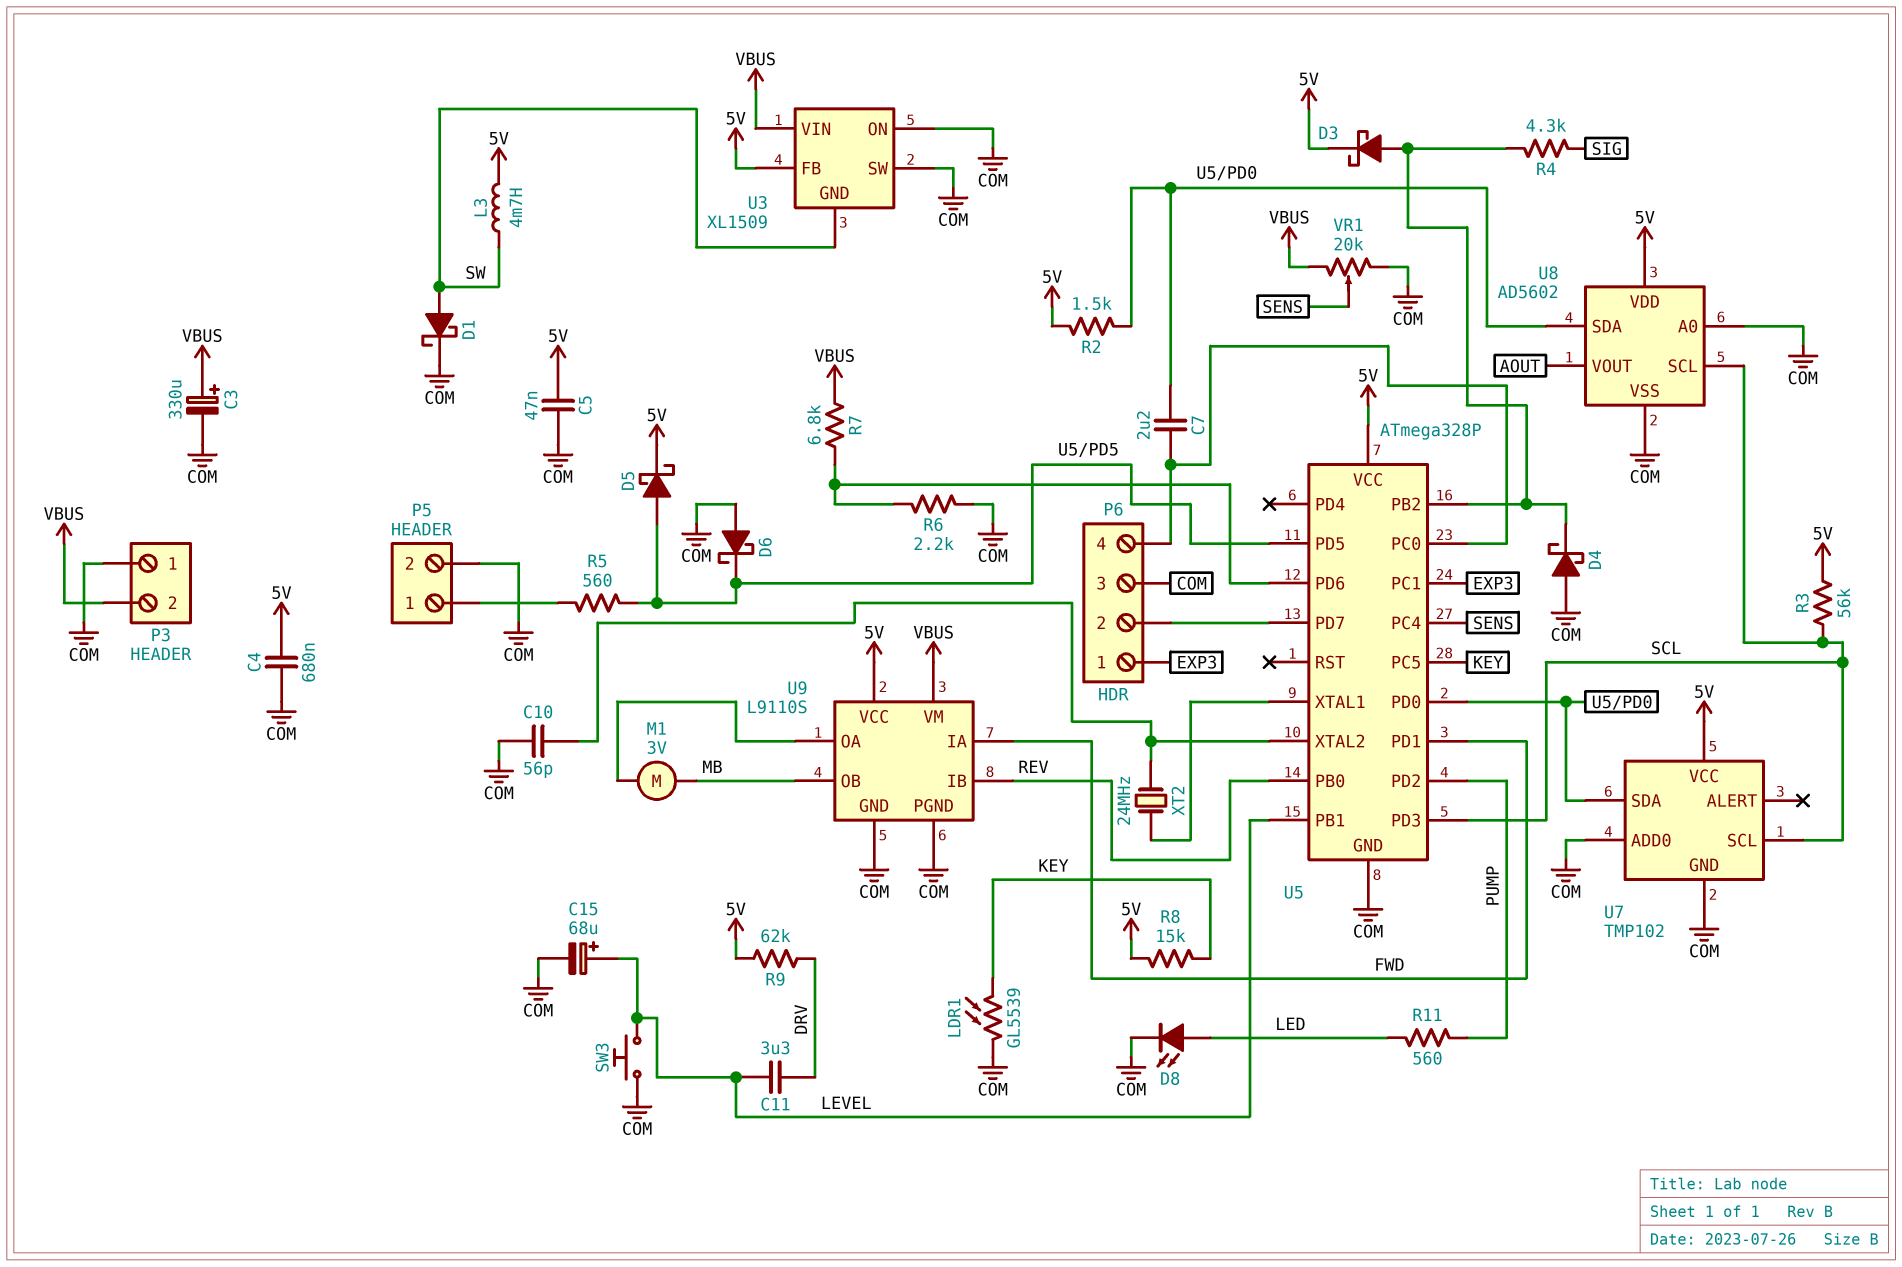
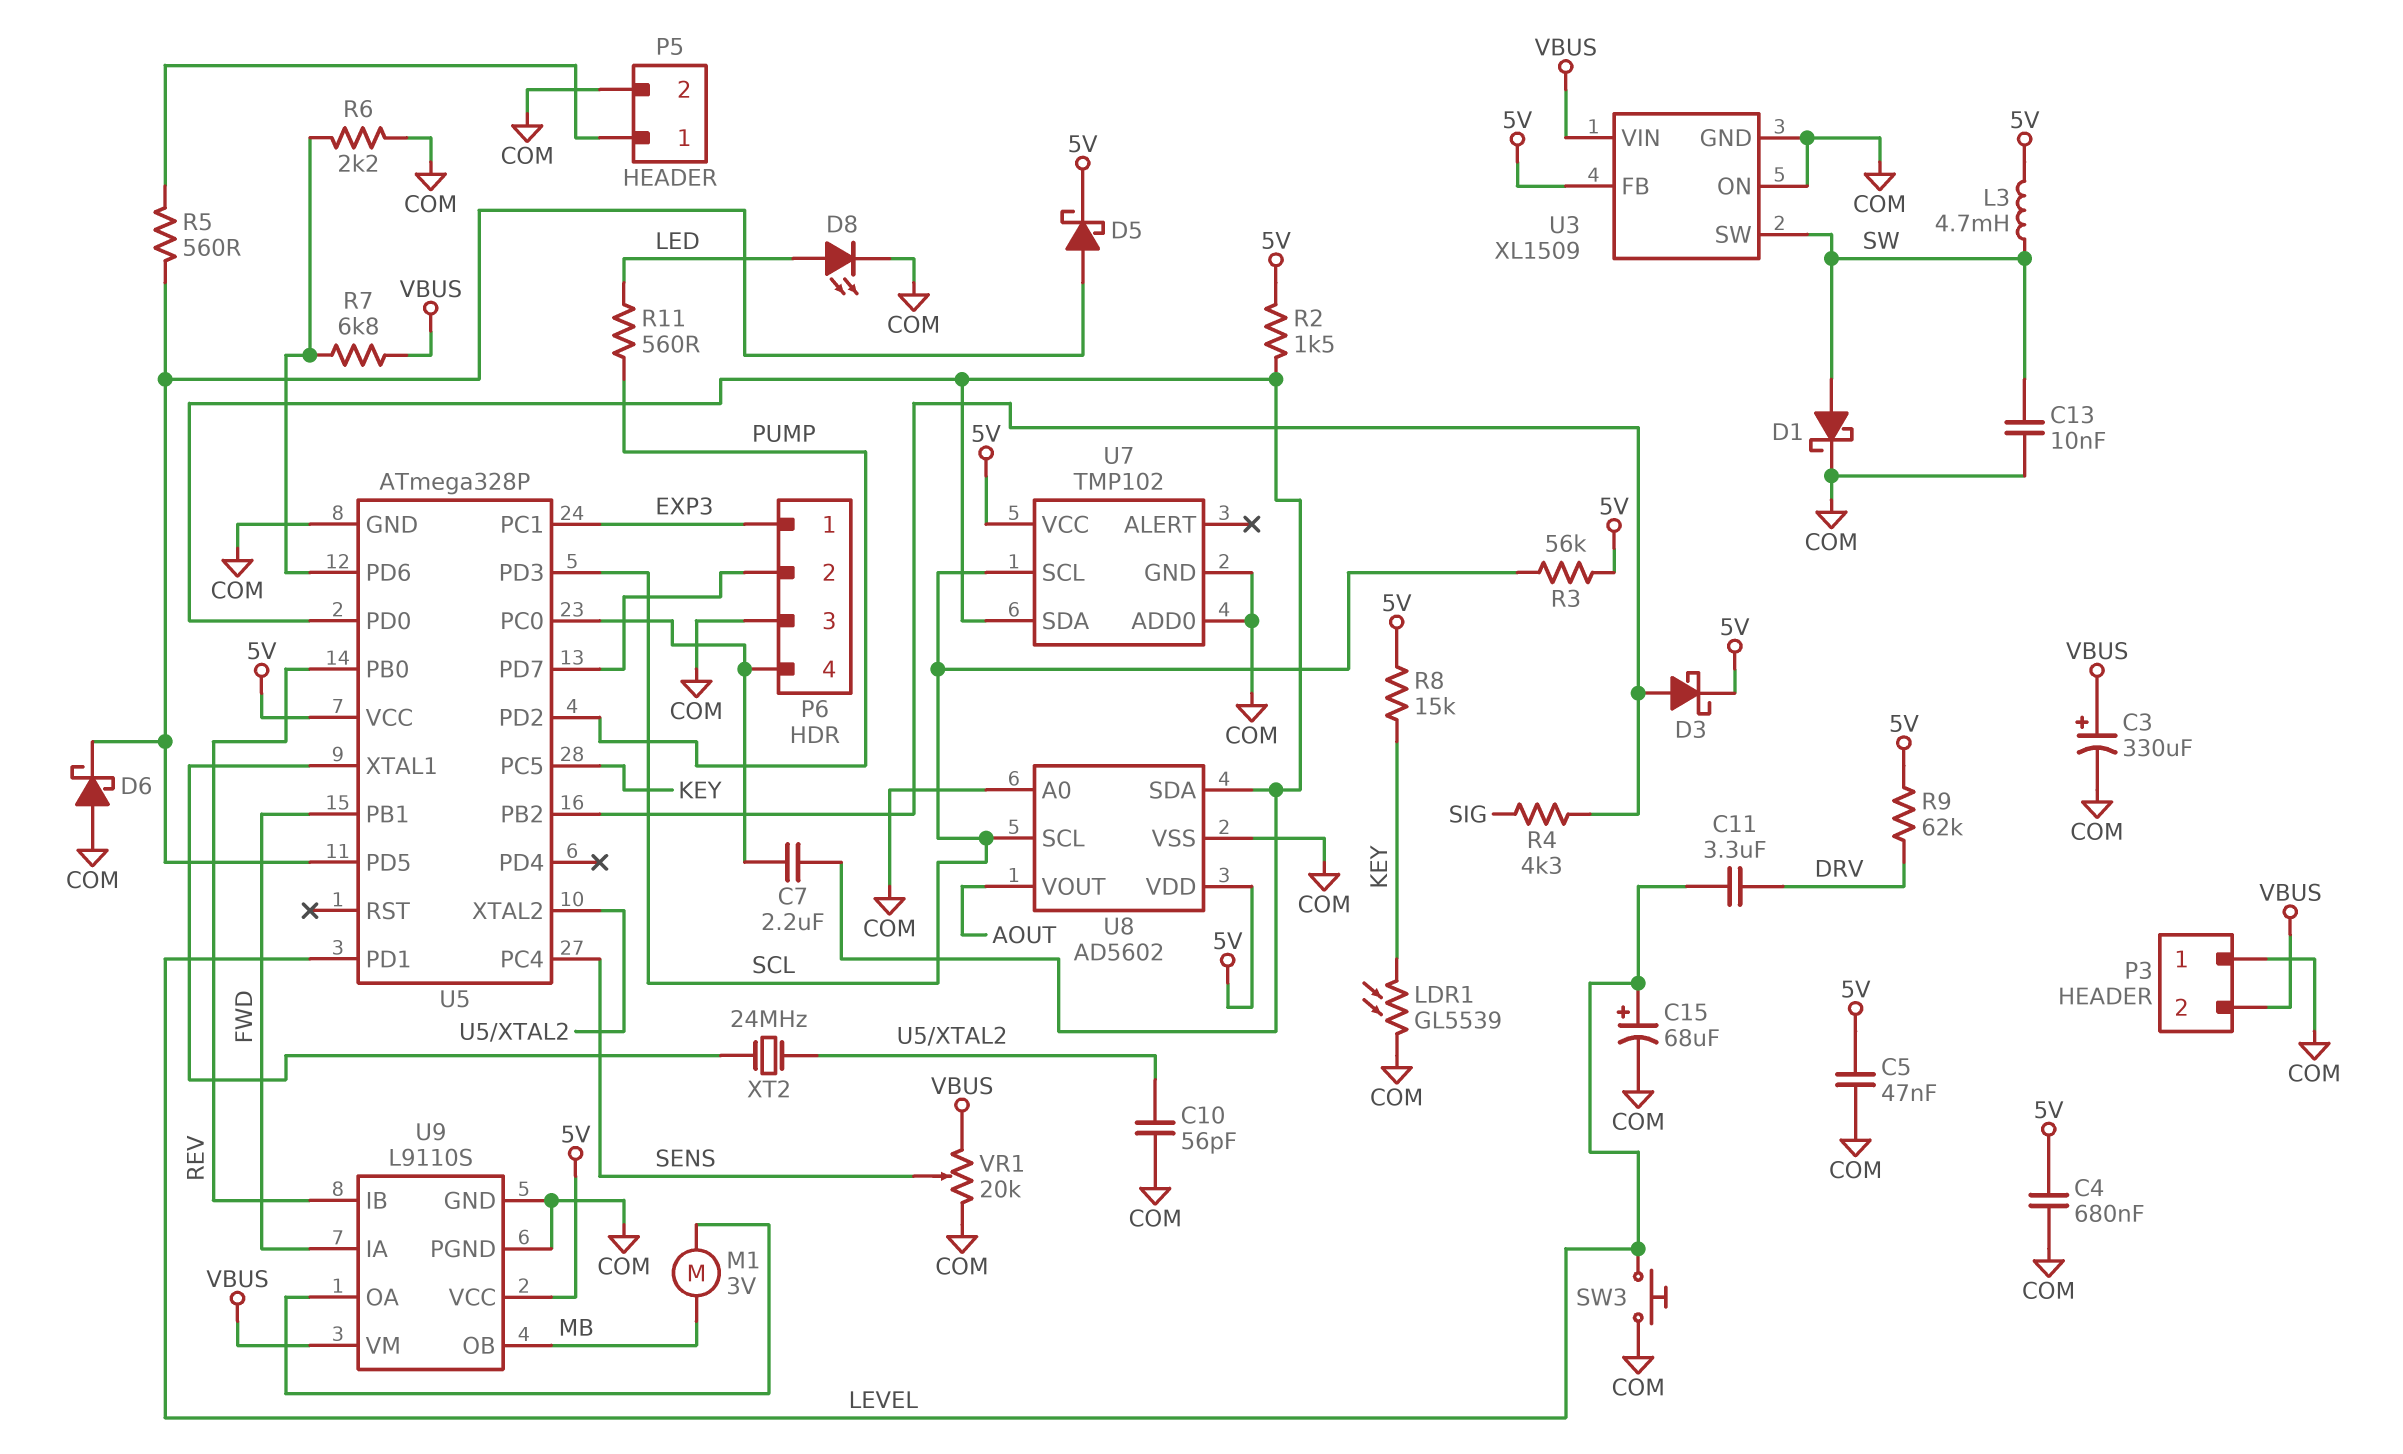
C13: none -> 10nF (COM, SW)
D4: schottky (A COM, K U5/PB2) -> none
U3 pin GND: SW -> COM
U3 pin SW: COM -> SW
U5 pin PB1: LEVEL -> FWD
U5 pin PD1: FWD -> LEVEL

